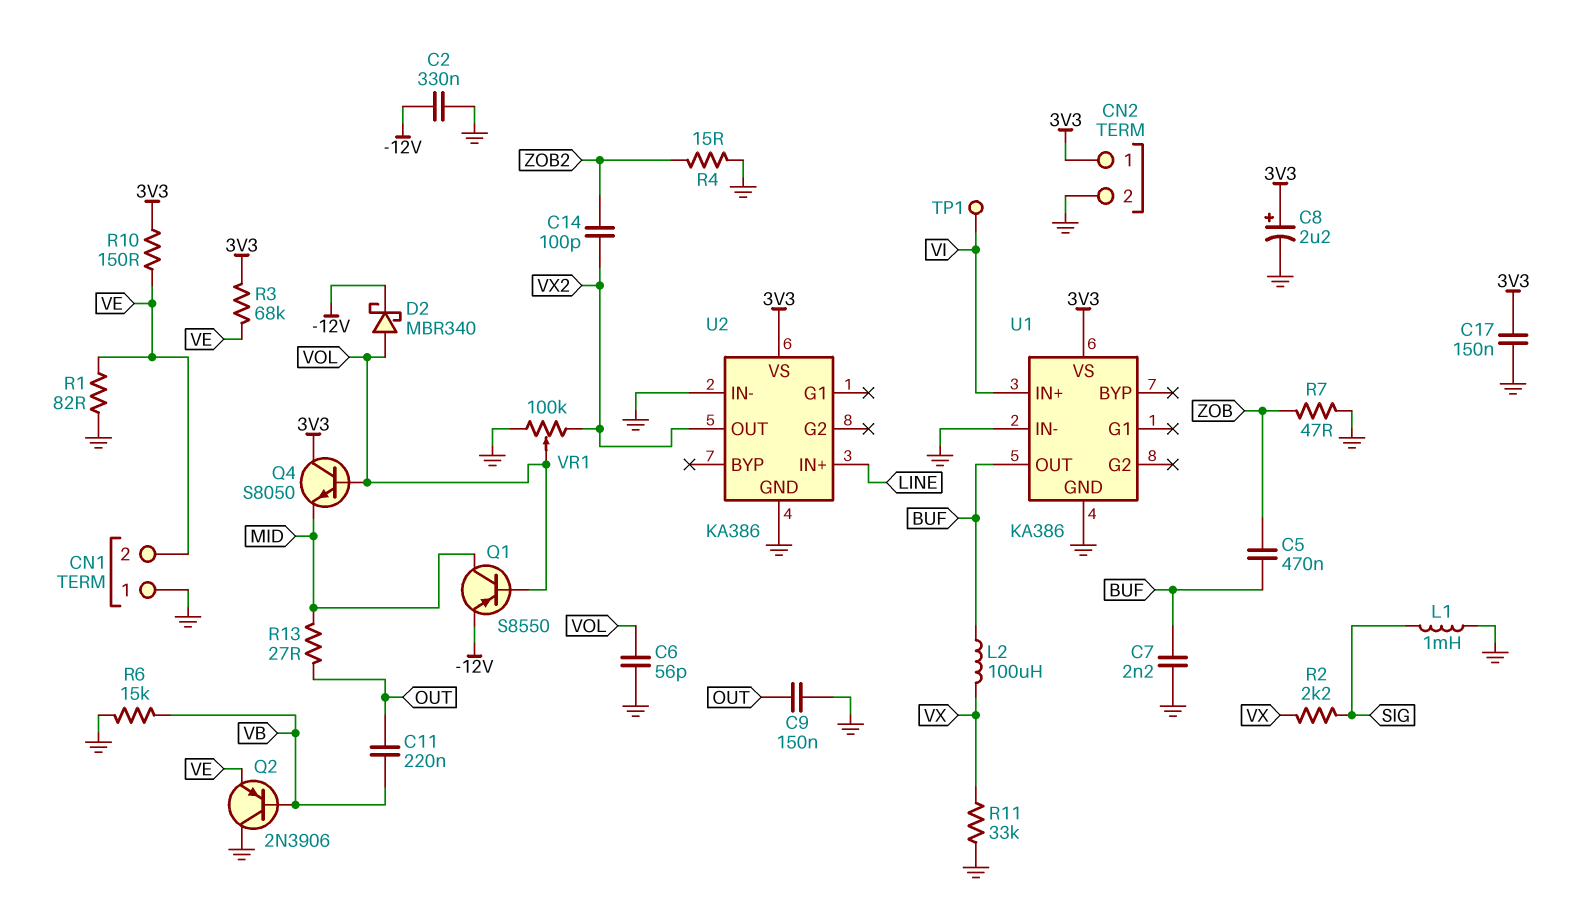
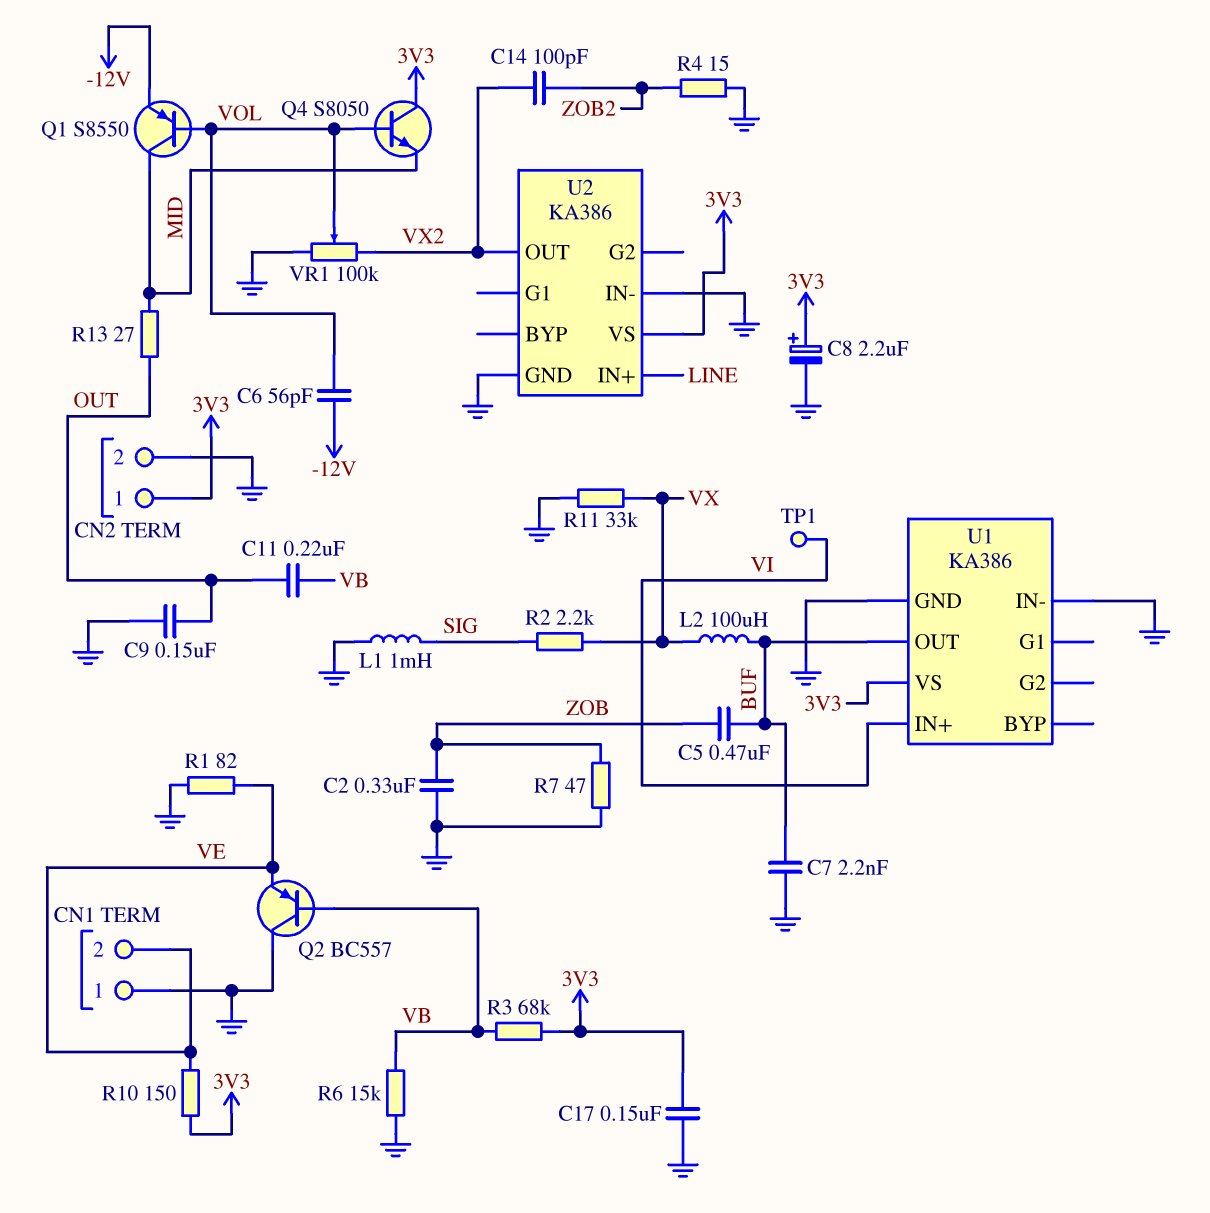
C2: 330nF (-12V, GND) -> 330nF (GND, ZOB)
C6: 56pF (GND, VOL) -> 56pF (-12V, VOL)
D2: schottky MBR340 (A VOL, K -12V) -> none
Q2: PNP 2N3906 (B VB, C GND, E VE) -> PNP BC557 (B VB, C GND, E VE)
R3: 68k (3V3, VE) -> 68k (3V3, VB)

